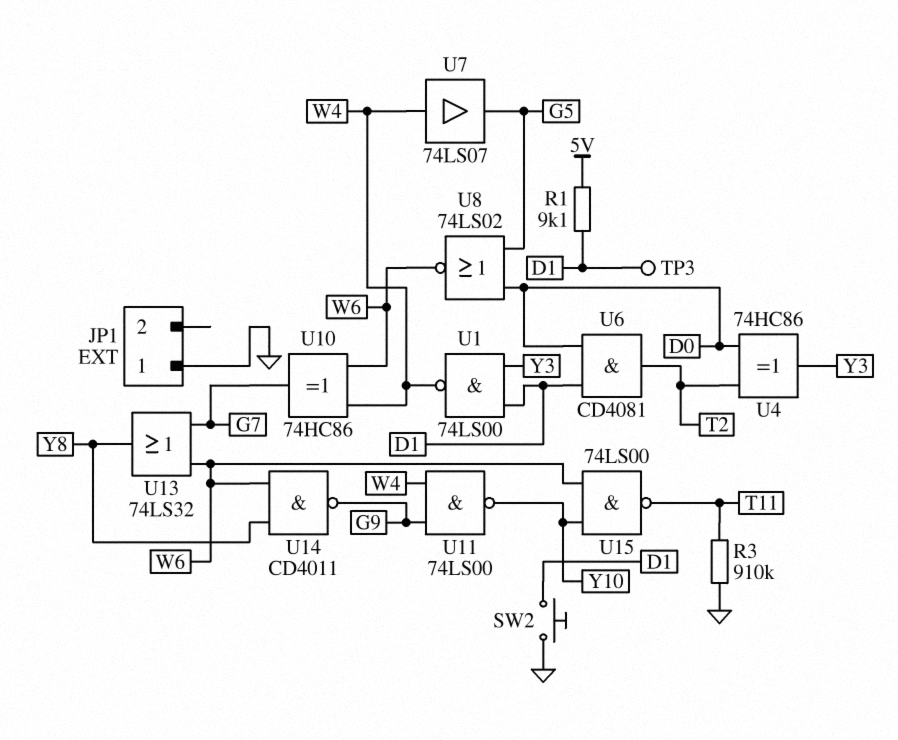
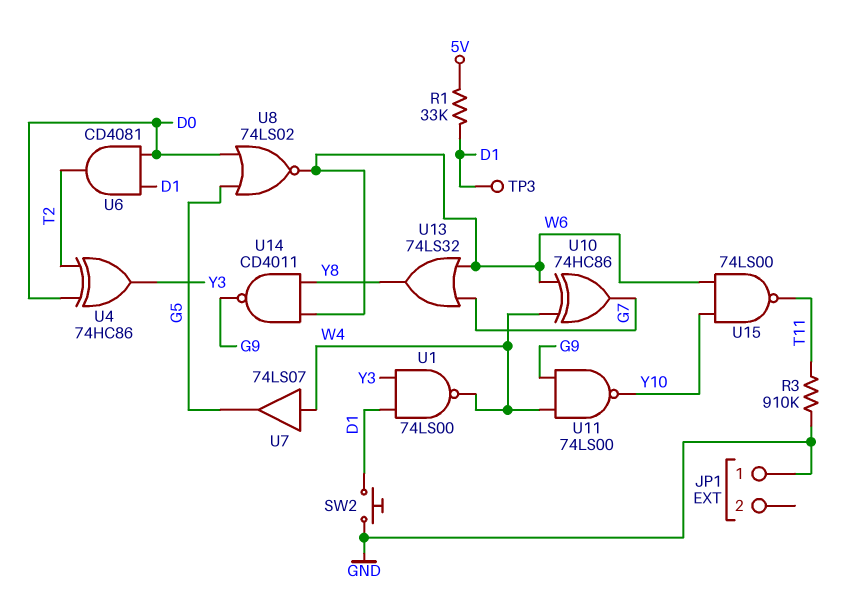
R1: 9.1k (5V, D1) -> 33k (5V, D1)

